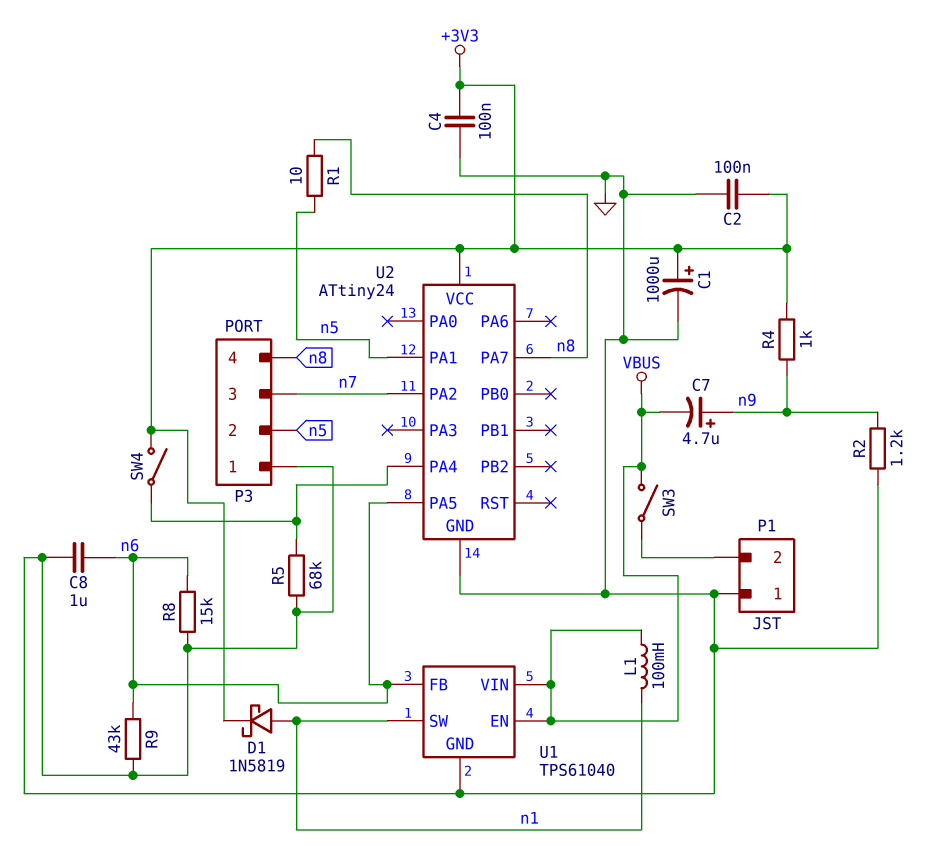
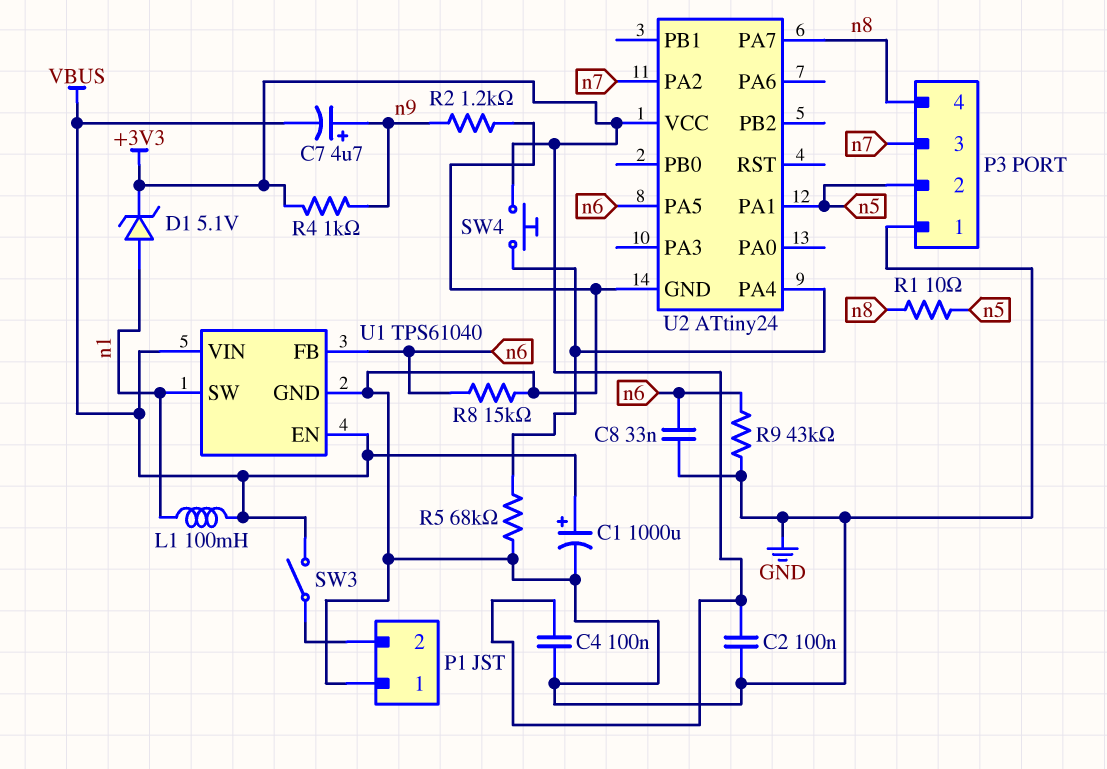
C1: 1000uF (plus +3V3, minus GND) -> 1000uF (plus VBUS, minus GND)
C8: 1uF (GND, n6) -> 33nF (GND, n6)
D1: schottky 1N5819 (A n1, K +3V3) -> zener 5.1V (A n1, K +3V3)
SW4: switch (+3V3, U2/PA4) -> button (+3V3, U2/PA4)

